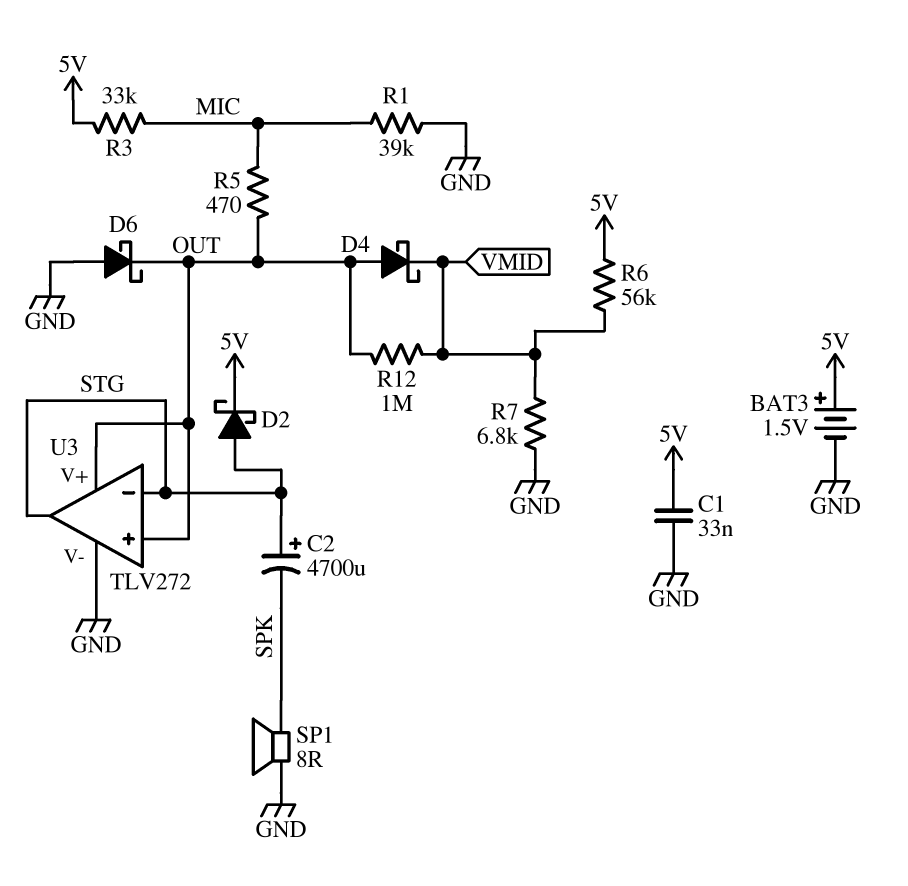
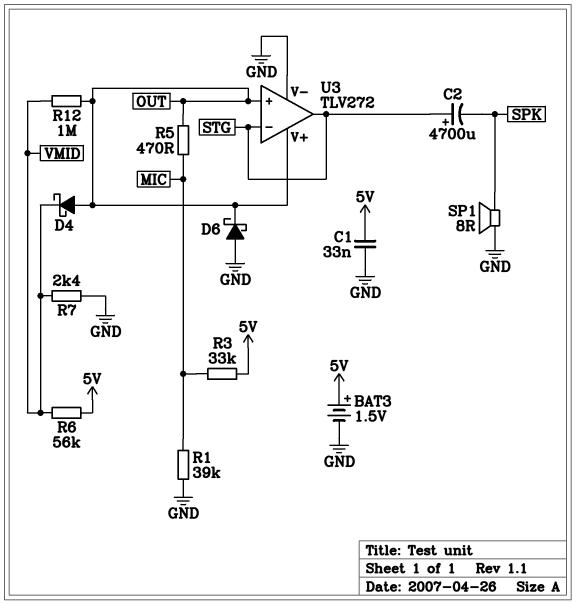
D2: schottky (A STG, K 5V) -> none
R7: 6.8k (GND, VMID) -> 2.4k (GND, VMID)

